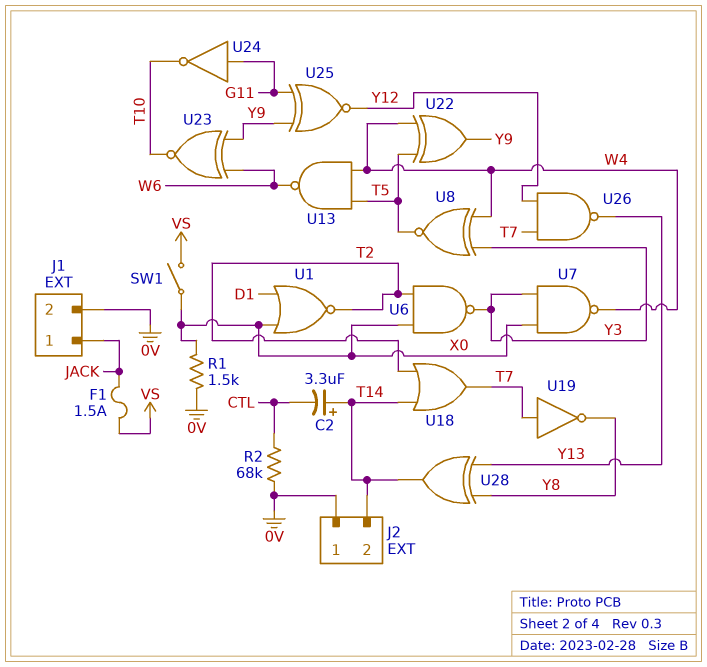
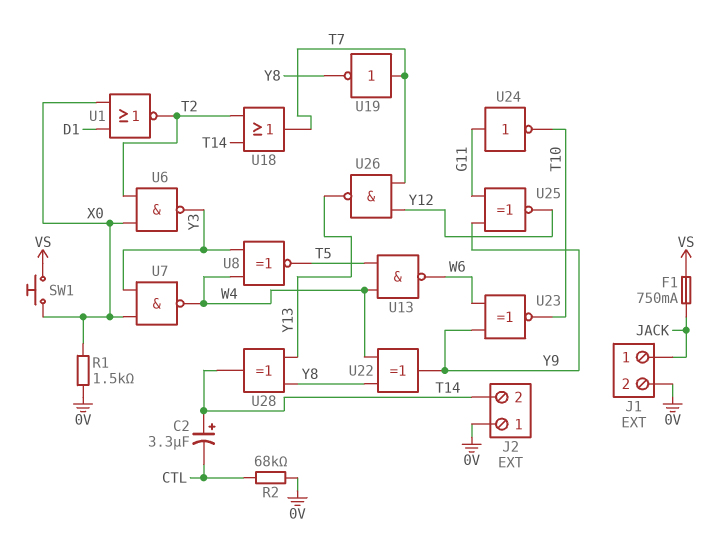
F1: 1.5A (JACK, VS) -> 750mA (JACK, VS)
SW1: switch (VS, X0) -> button (VS, X0)
U22: XOR (in T5, in W4, out Y9) -> XOR (in W4, in Y8, out Y9)

